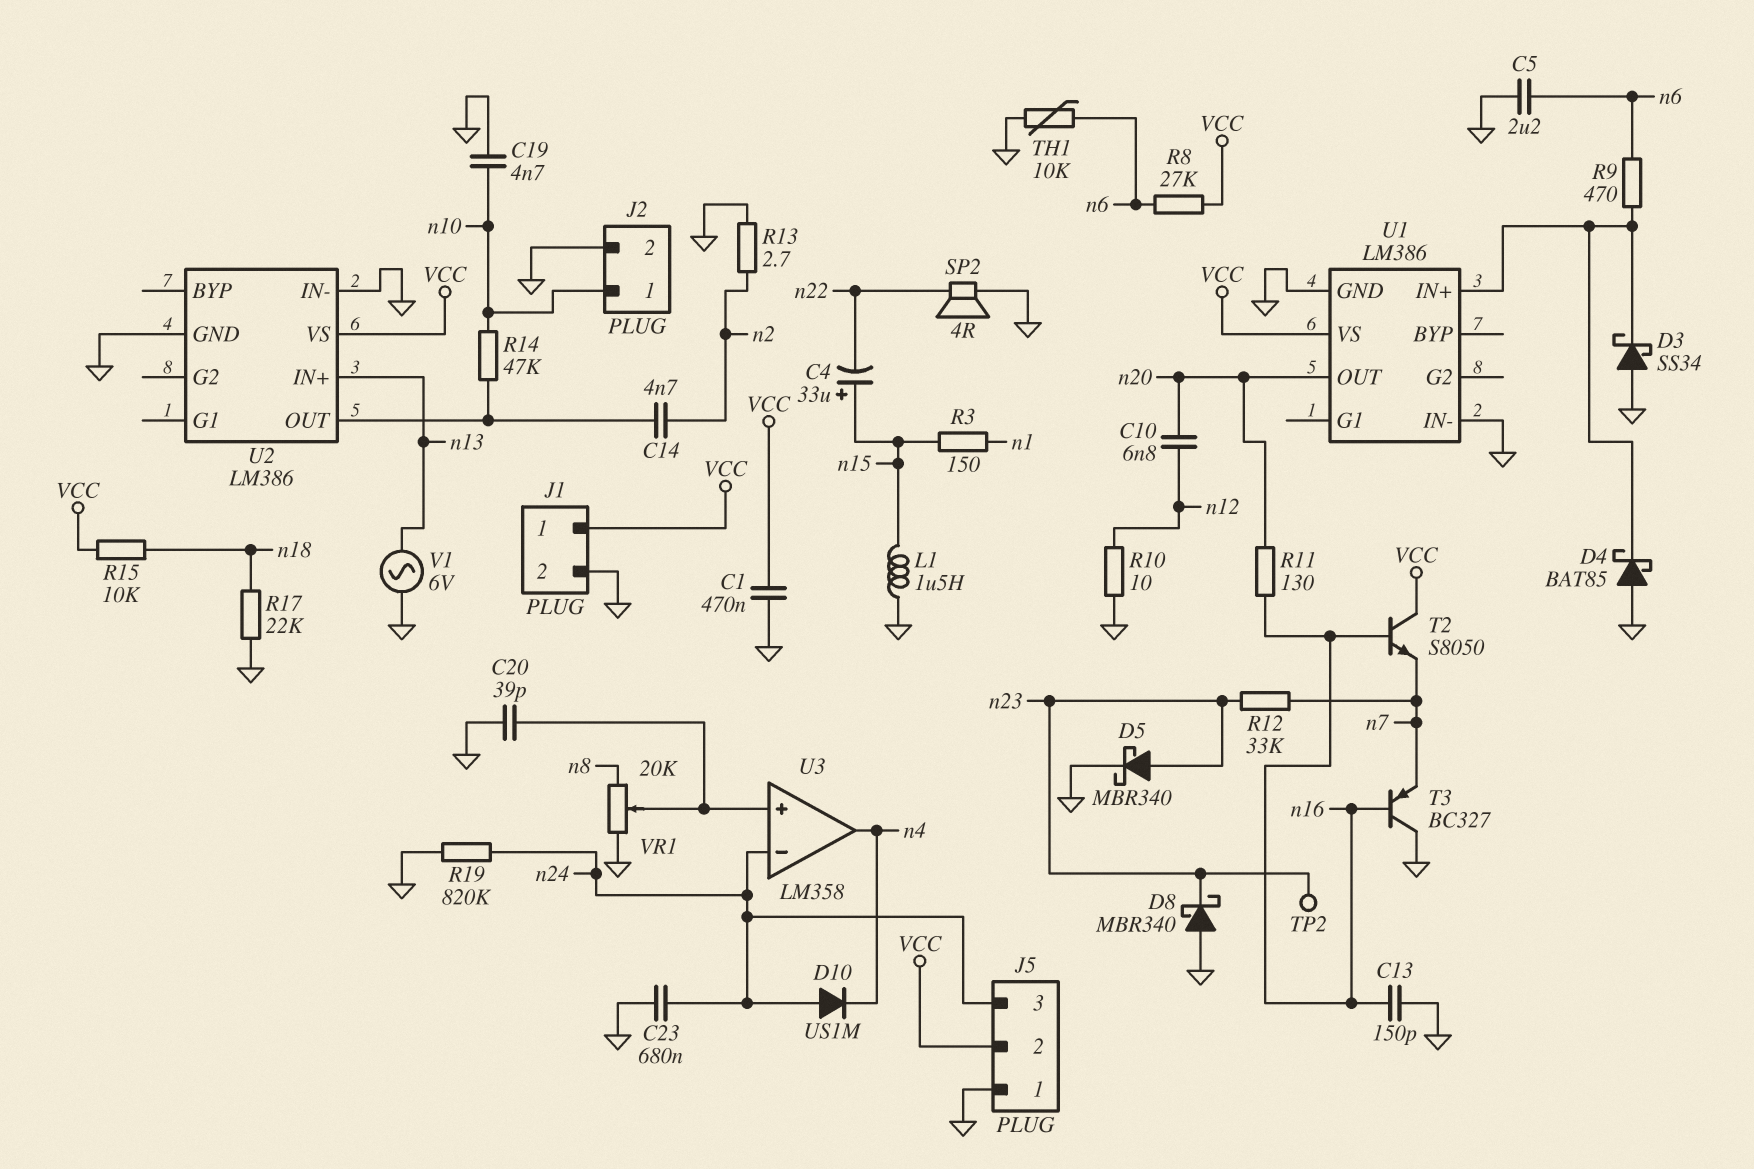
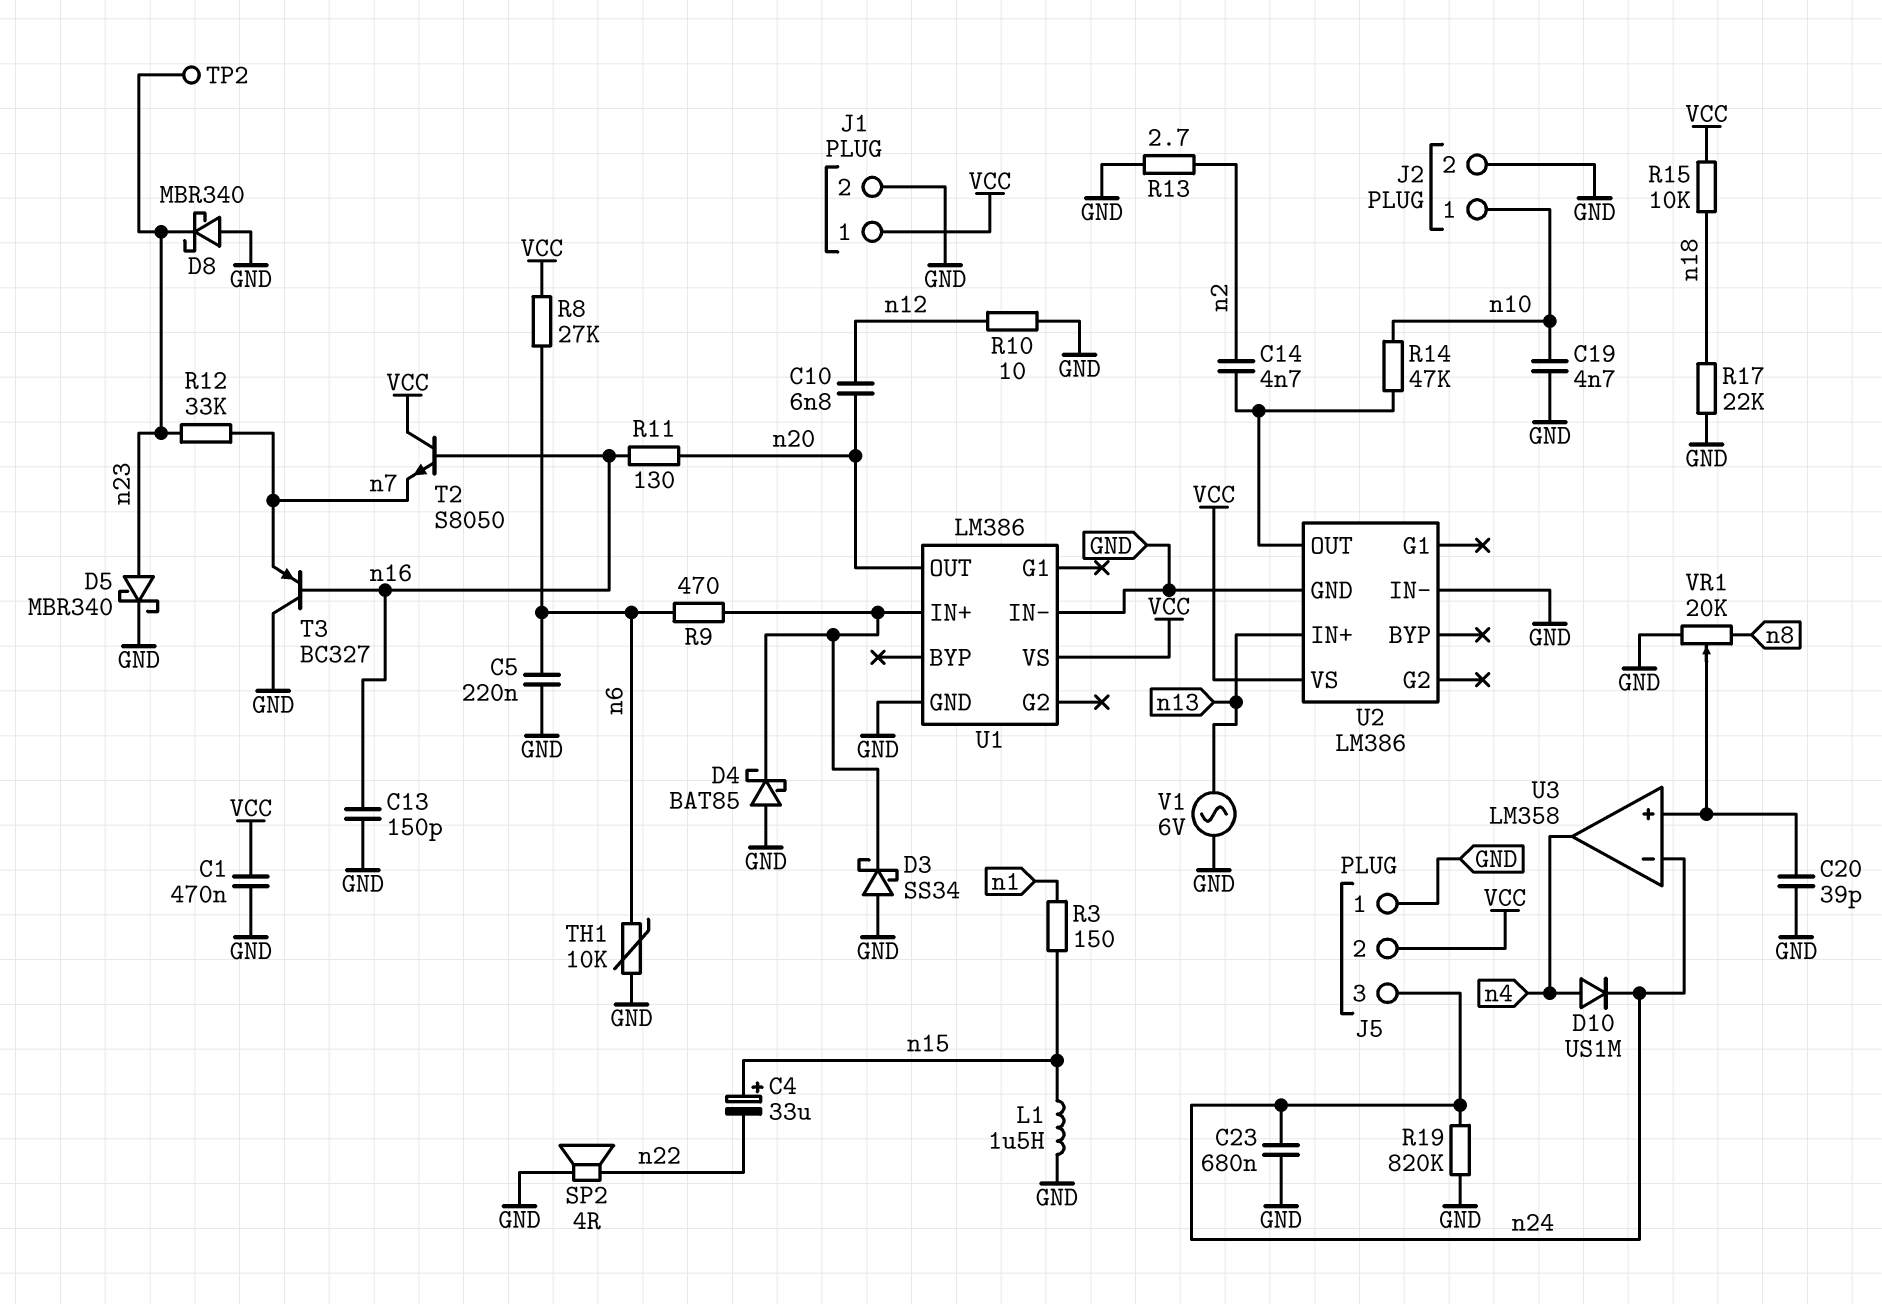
C5: 2.2uF (GND, n6) -> 220nF (GND, n6)
D10: diode US1M (A n24, K n4) -> diode US1M (A n4, K n24)

